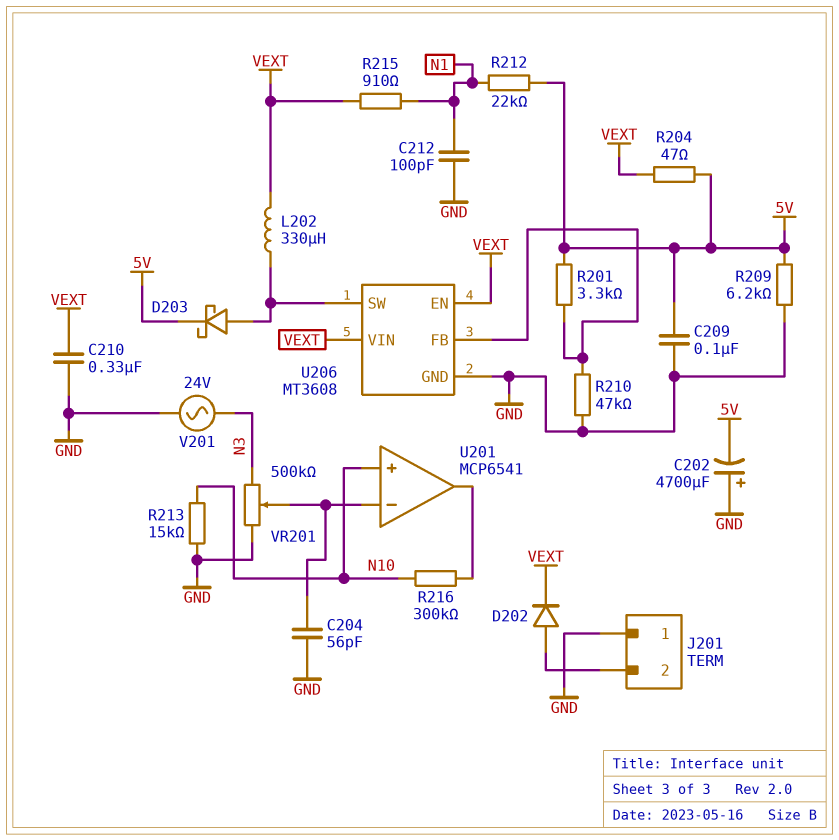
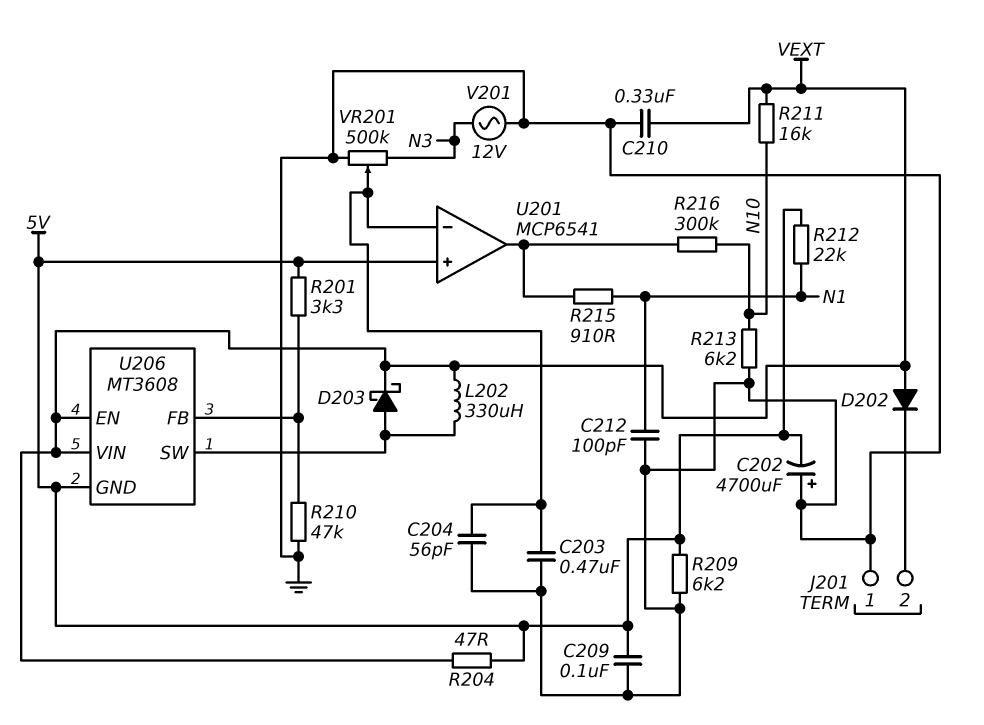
C203: none -> 470nF (GND, U201/in-)
D202: diode (A J201/2, K VEXT) -> diode (A VEXT, K J201/2)
D203: schottky (A U206/SW, K 5V) -> schottky (A U206/SW, K VEXT)
R211: none -> 16k (N10, VEXT)
R213: 15k (GND, N10) -> 6.2k (GND, N10)
R215: 910 (N1, VEXT) -> 910 (N1, U201/out)
U201 pin in+: N10 -> 5V
U206 pin GND: GND -> 5V
V201: AC 24V (GND, N3) -> AC 12V (GND, N3)

